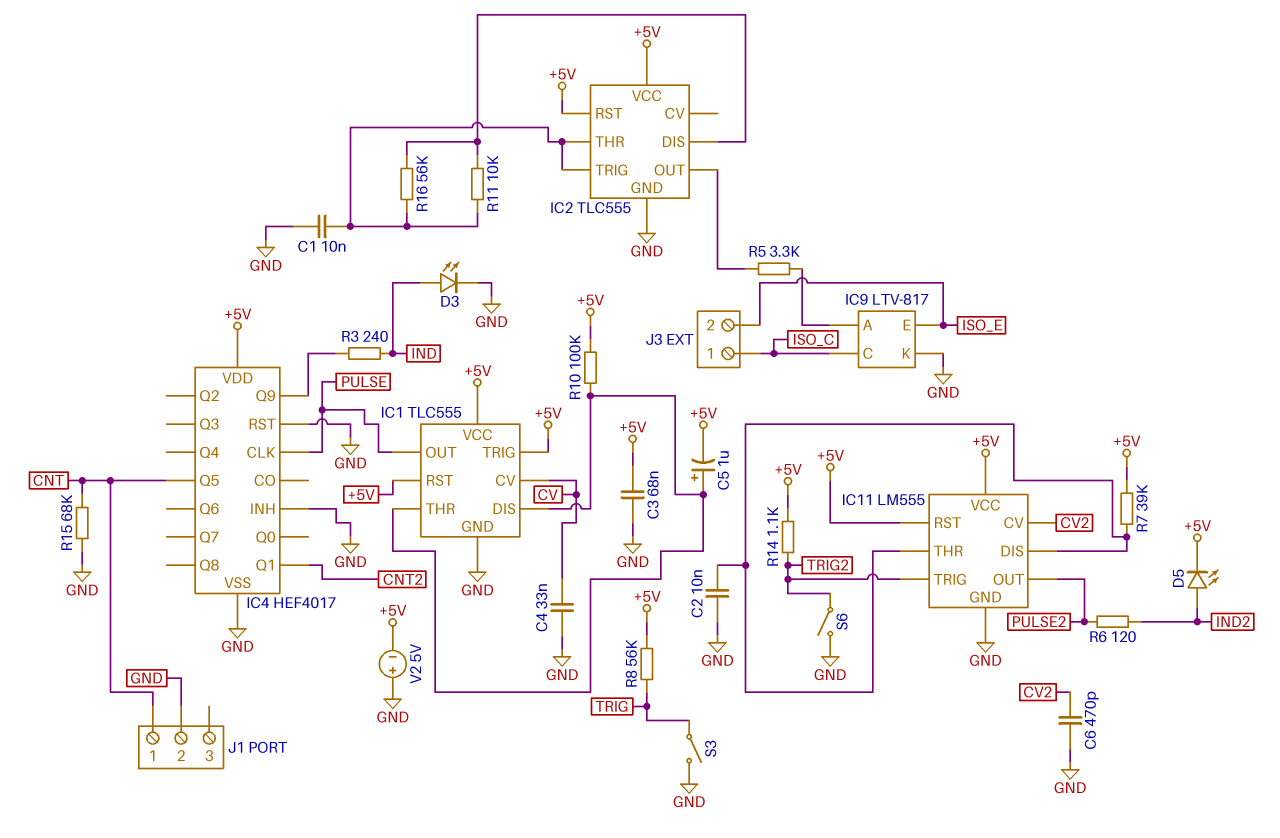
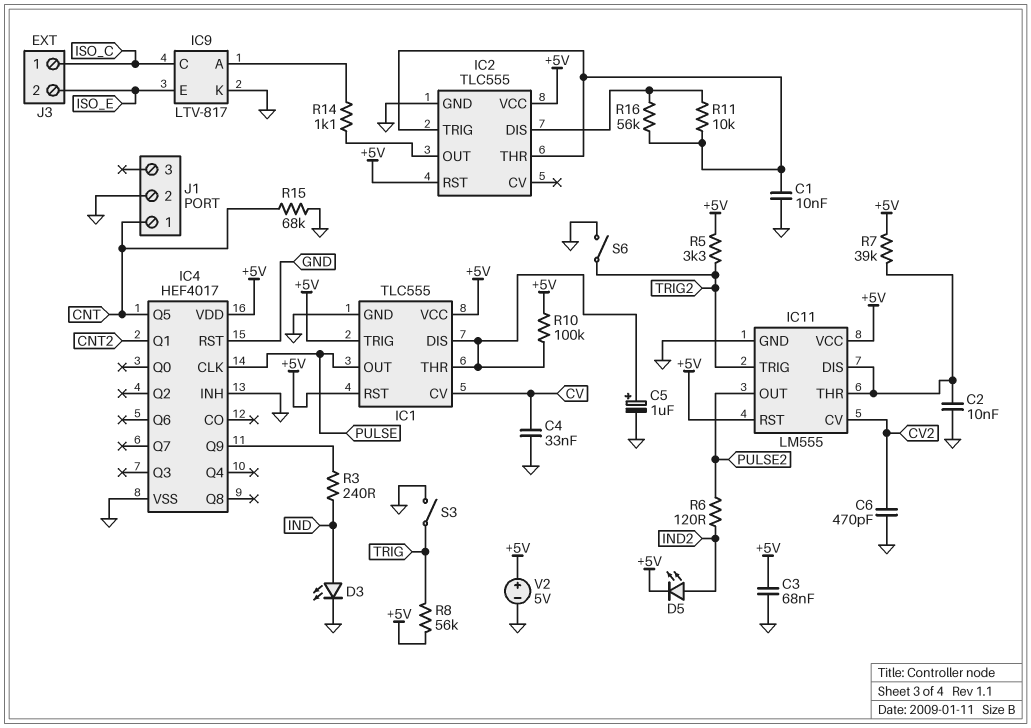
C5: 1uF (plus IC1/DIS, minus +5V) -> 1uF (plus IC1/DIS, minus GND)
R5: 3.3k (IC2/OUT, IC9/A) -> 3.3k (+5V, TRIG2)
R14: 1.1k (+5V, TRIG2) -> 1.1k (IC2/OUT, IC9/A)
V2: 5V (plus GND, minus +5V) -> 5V (plus +5V, minus GND)

